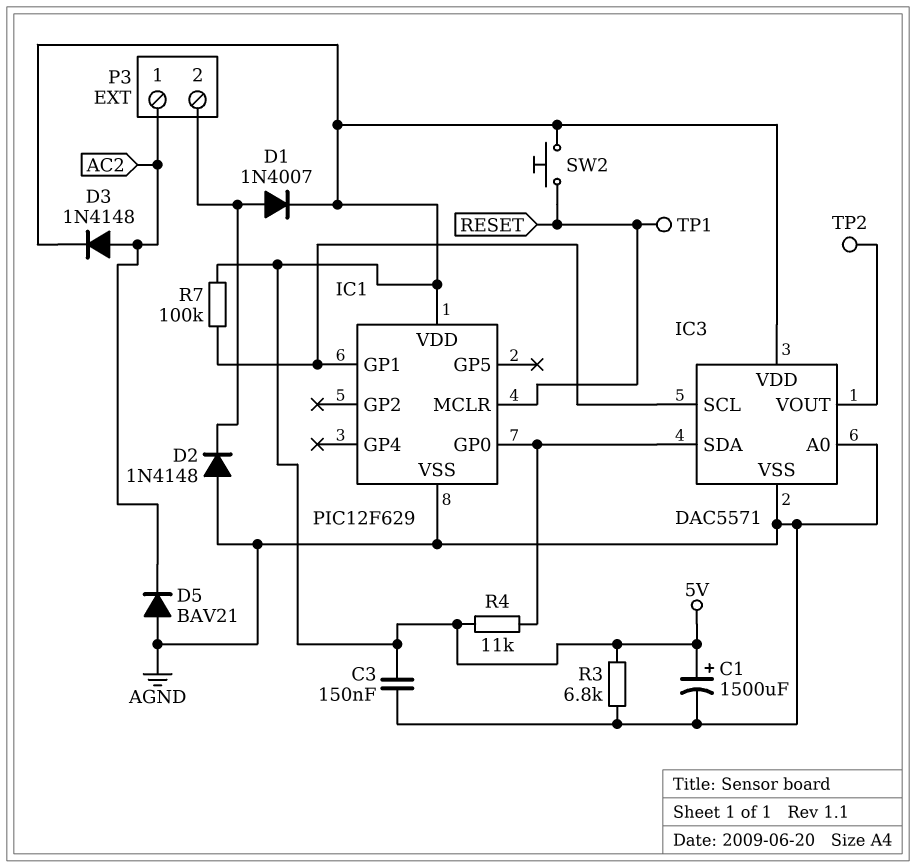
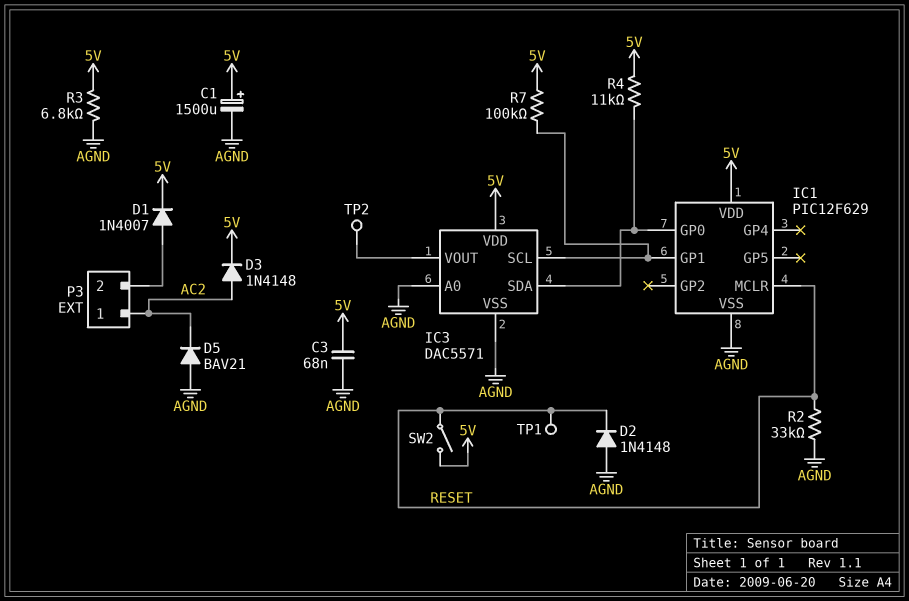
C3: 150nF (5V, AGND) -> 68nF (5V, AGND)
D2: diode 1N4148 (A AGND, K P3/2) -> diode 1N4148 (A AGND, K RESET)
R2: none -> 33k (AGND, RESET)
SW2: button (5V, RESET) -> switch (5V, RESET)

